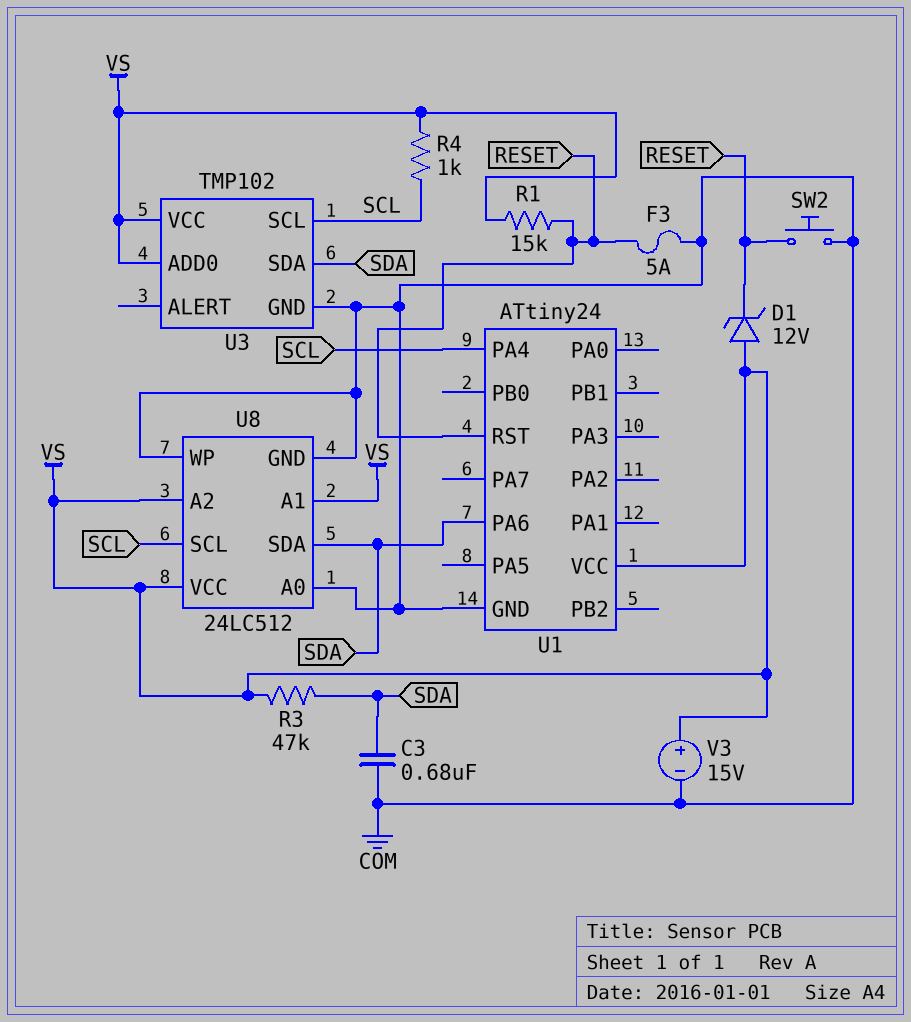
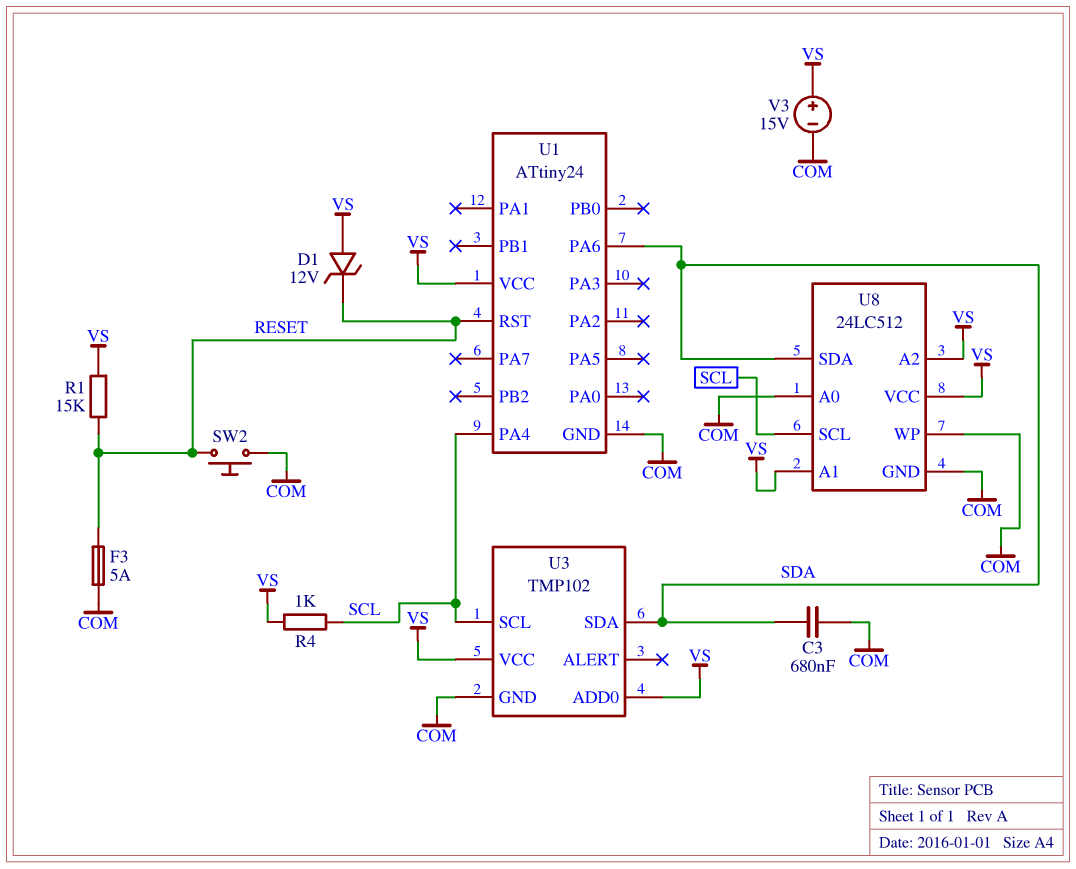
R3: 47k (SDA, VS) -> none

